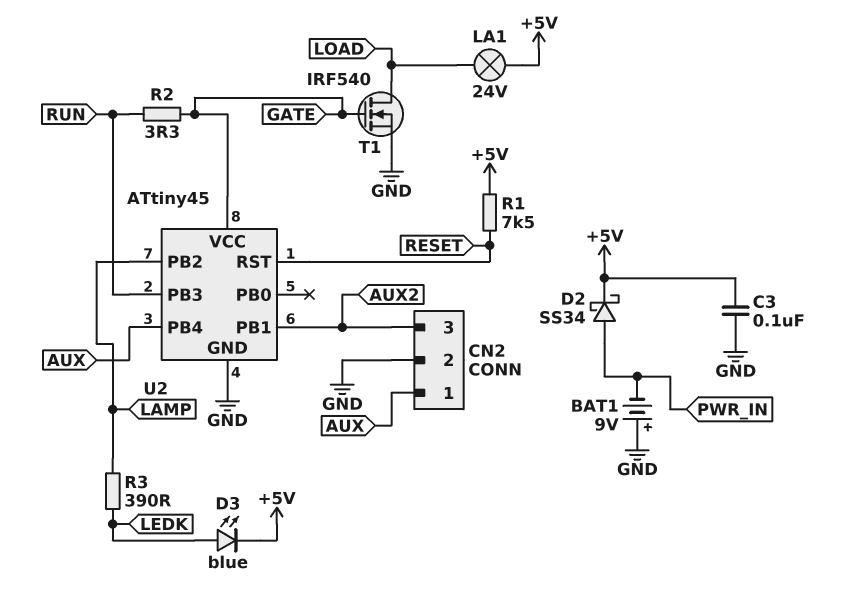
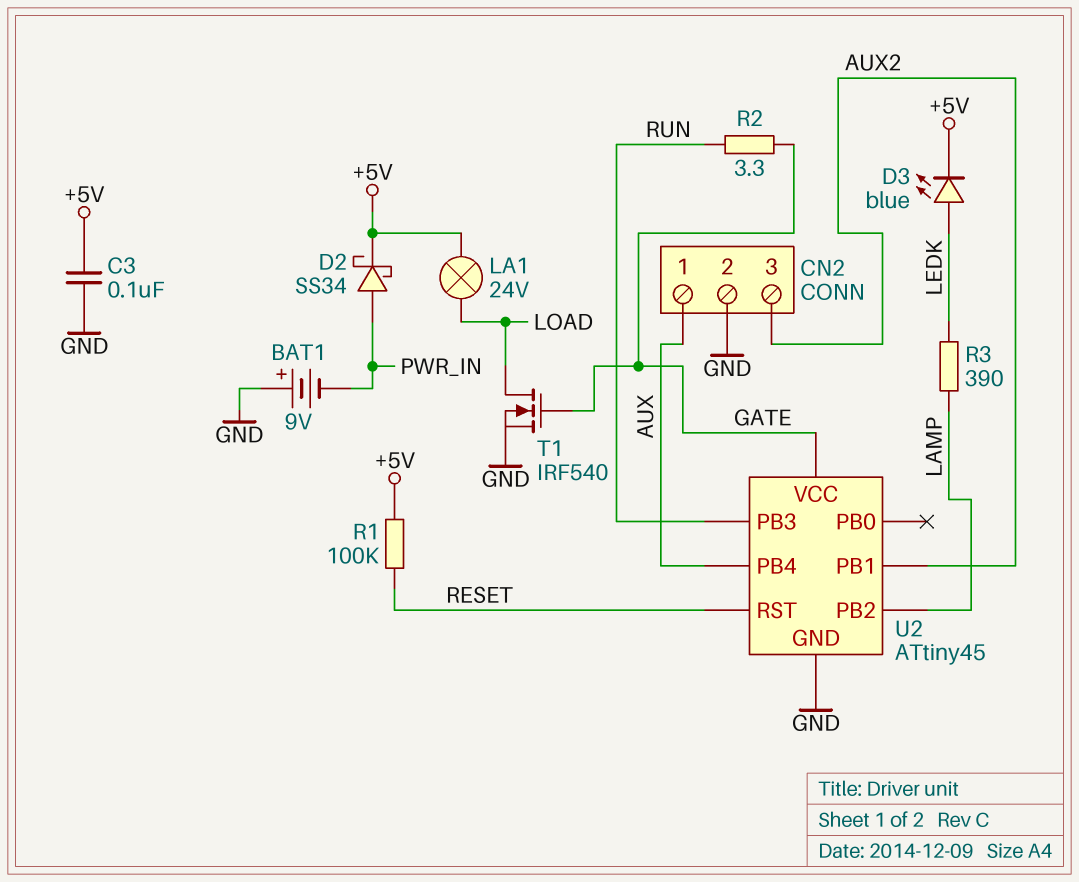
R1: 7.5k (+5V, RESET) -> 100k (+5V, RESET)

